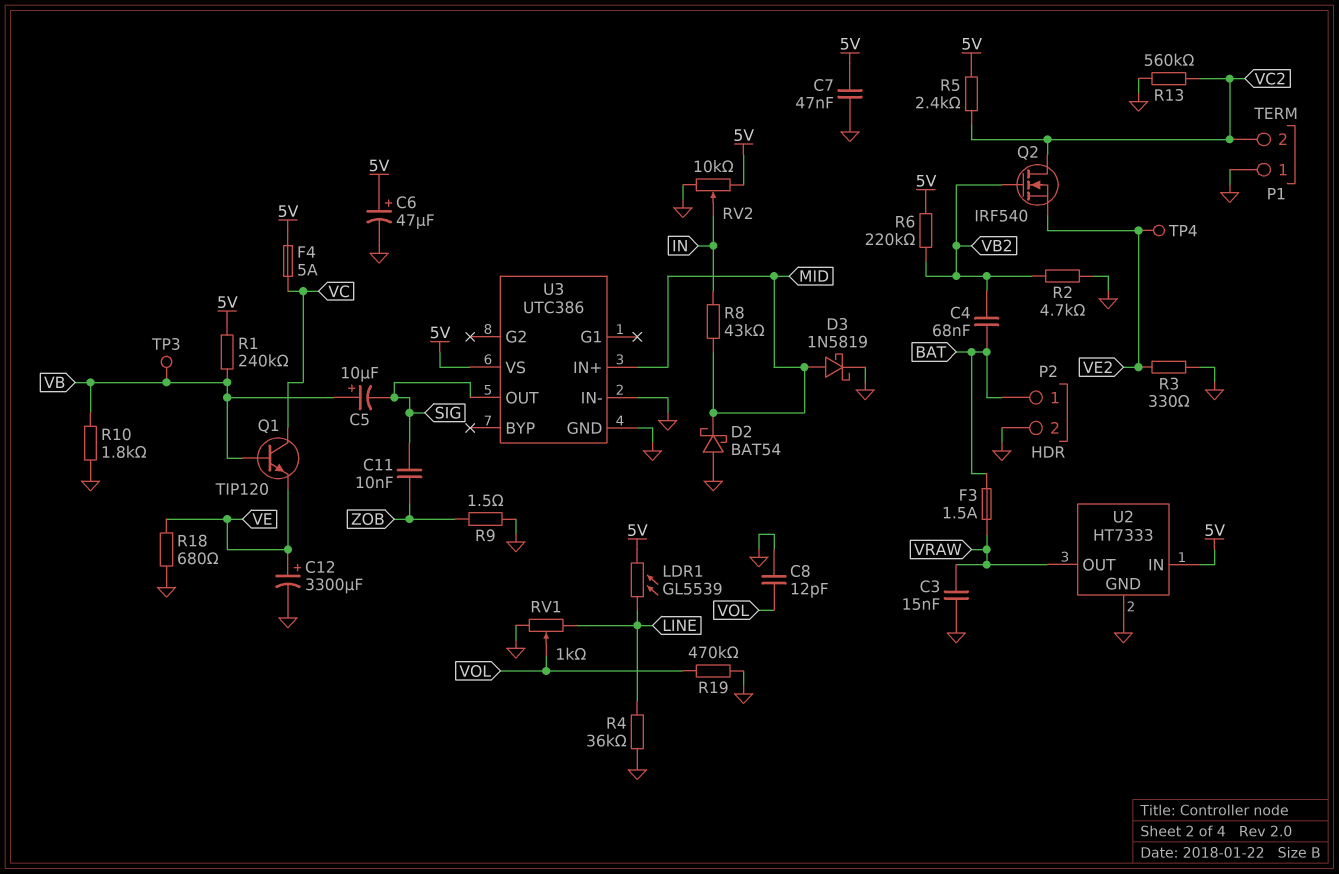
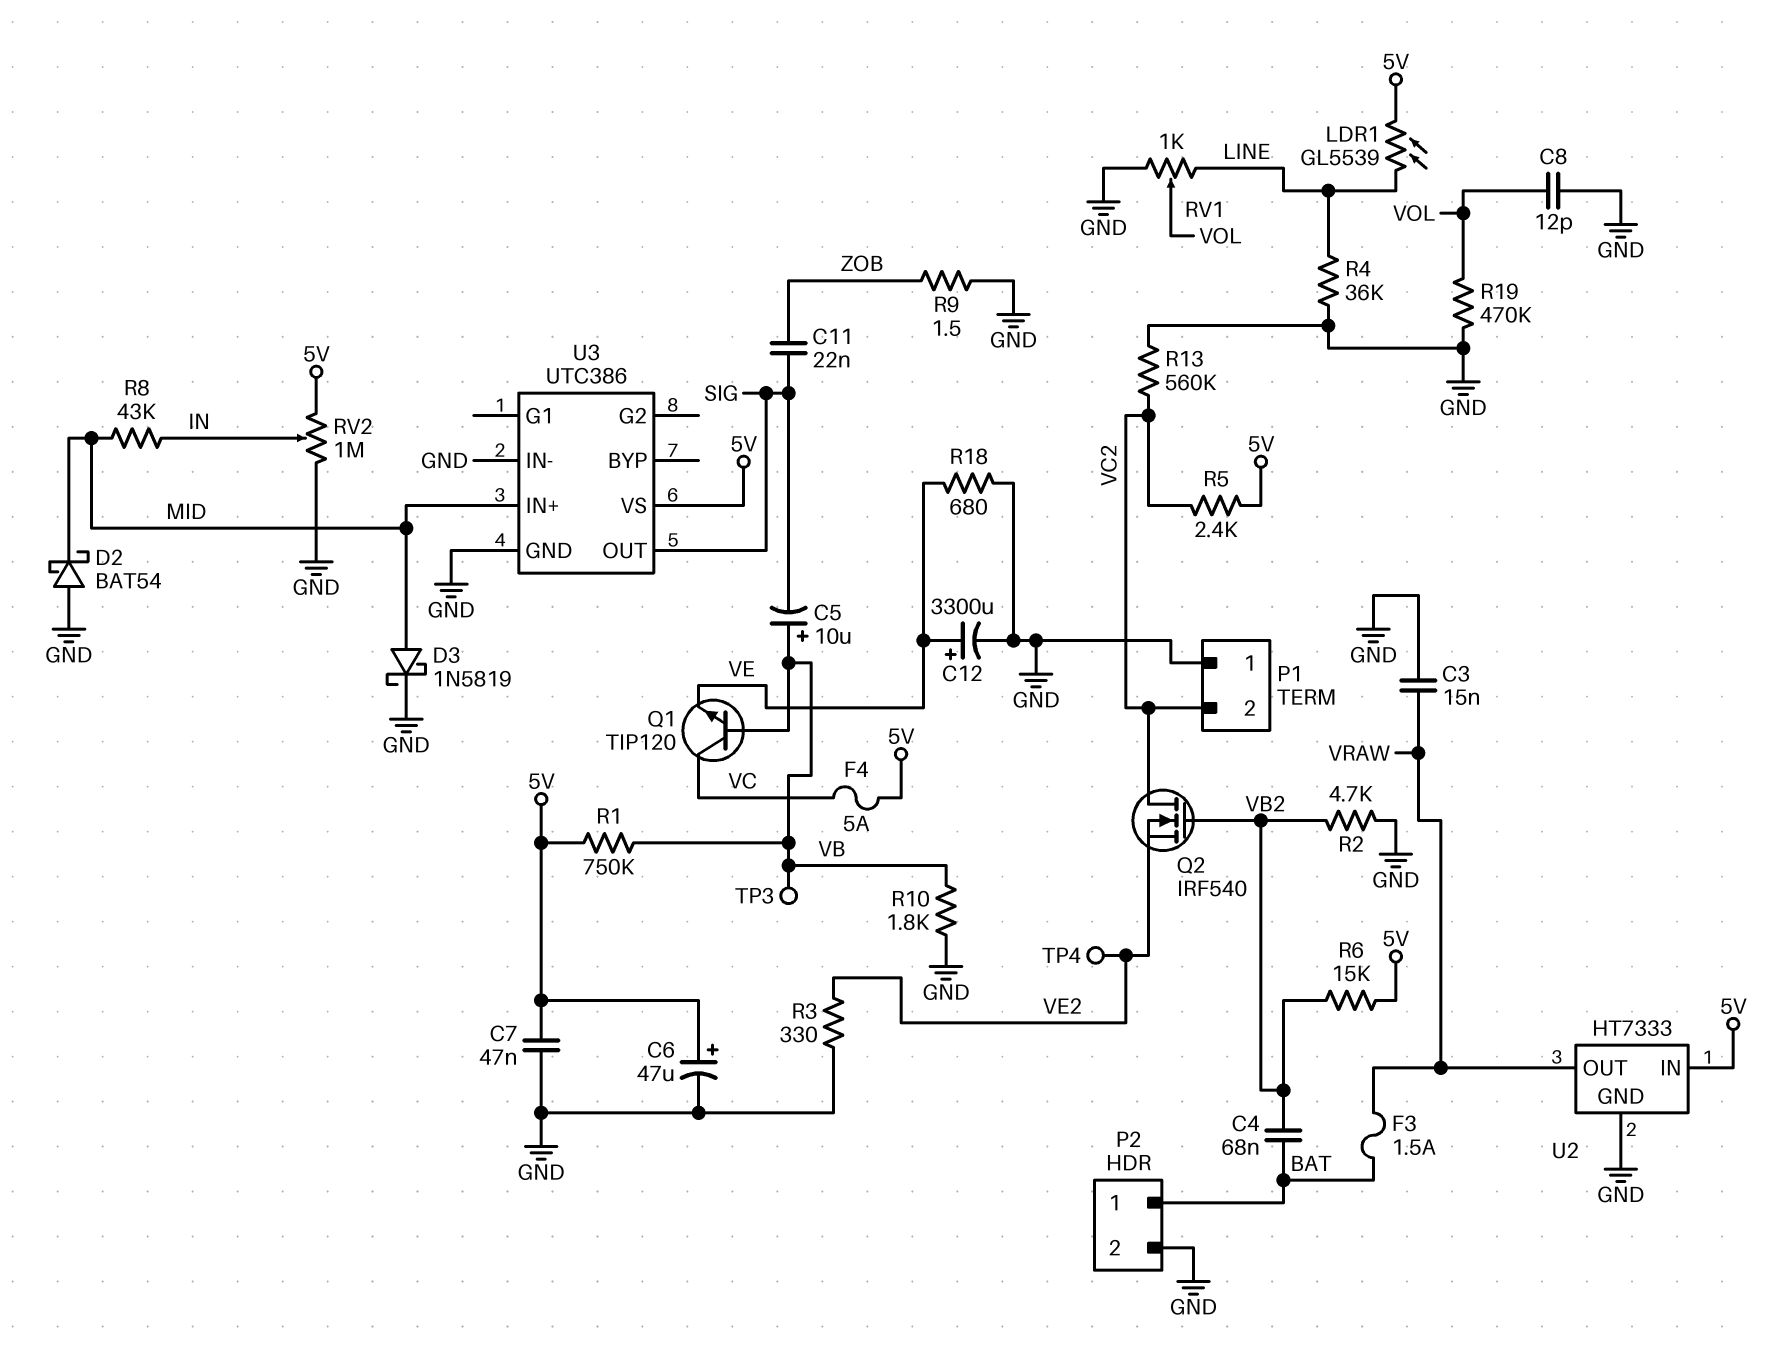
C11: 10nF (SIG, ZOB) -> 22nF (SIG, ZOB)
R1: 240k (5V, VB) -> 750k (5V, VB)
R6: 220k (5V, VB2) -> 15k (5V, VB2)
RV2: 10k (5V, GND, wiper IN) -> 1M (5V, GND, wiper IN)

